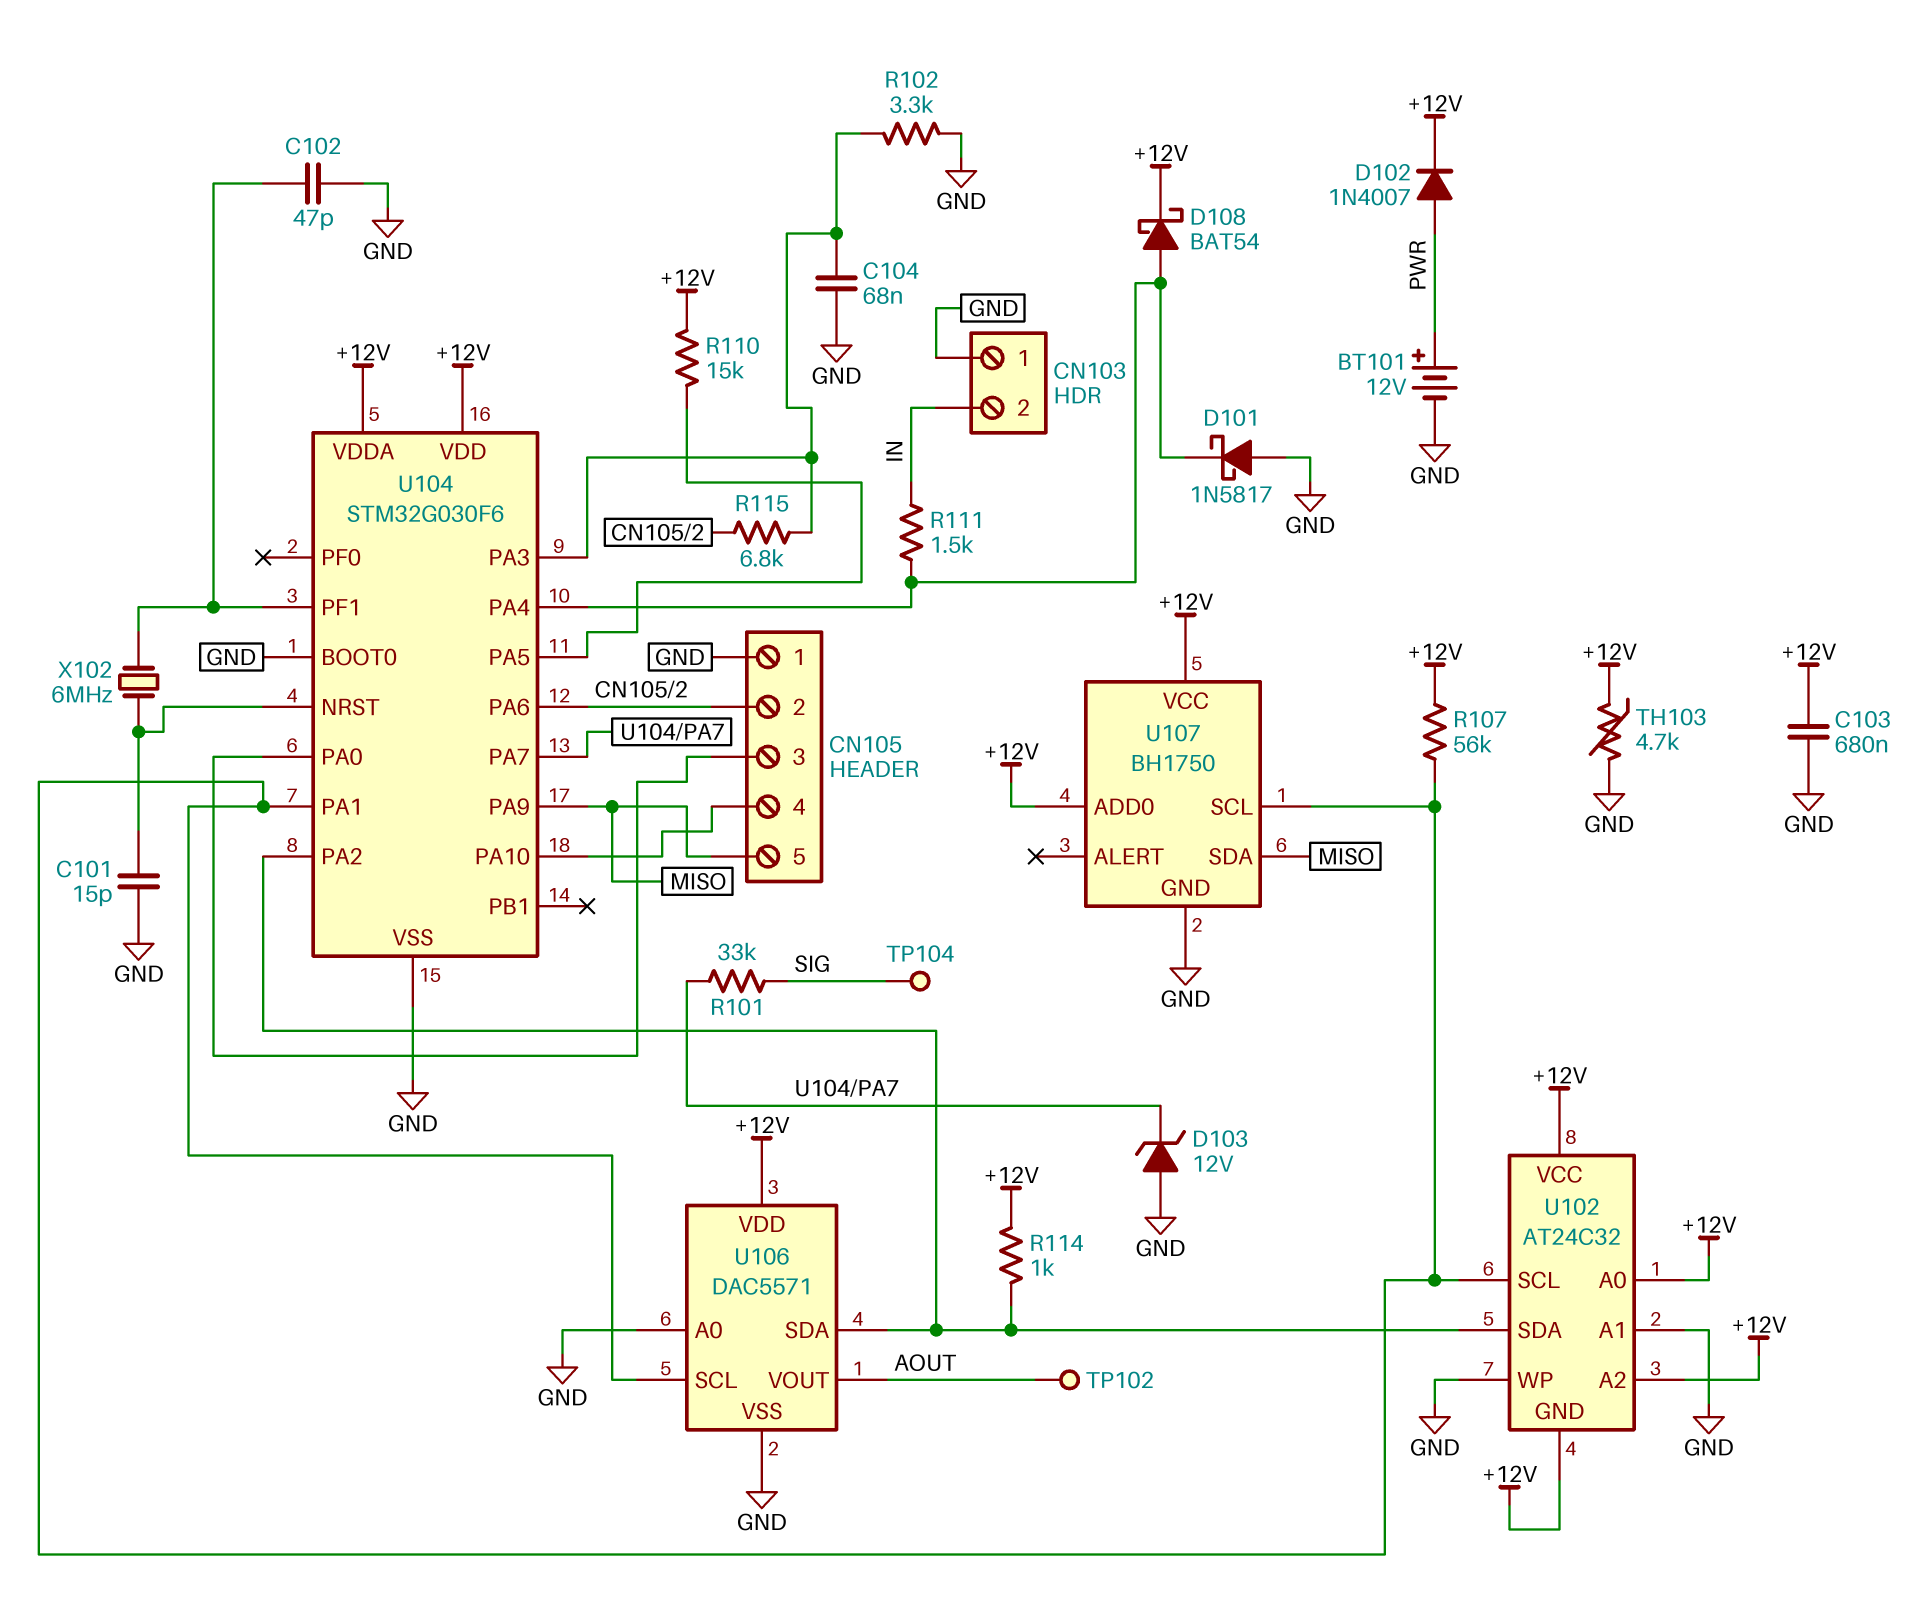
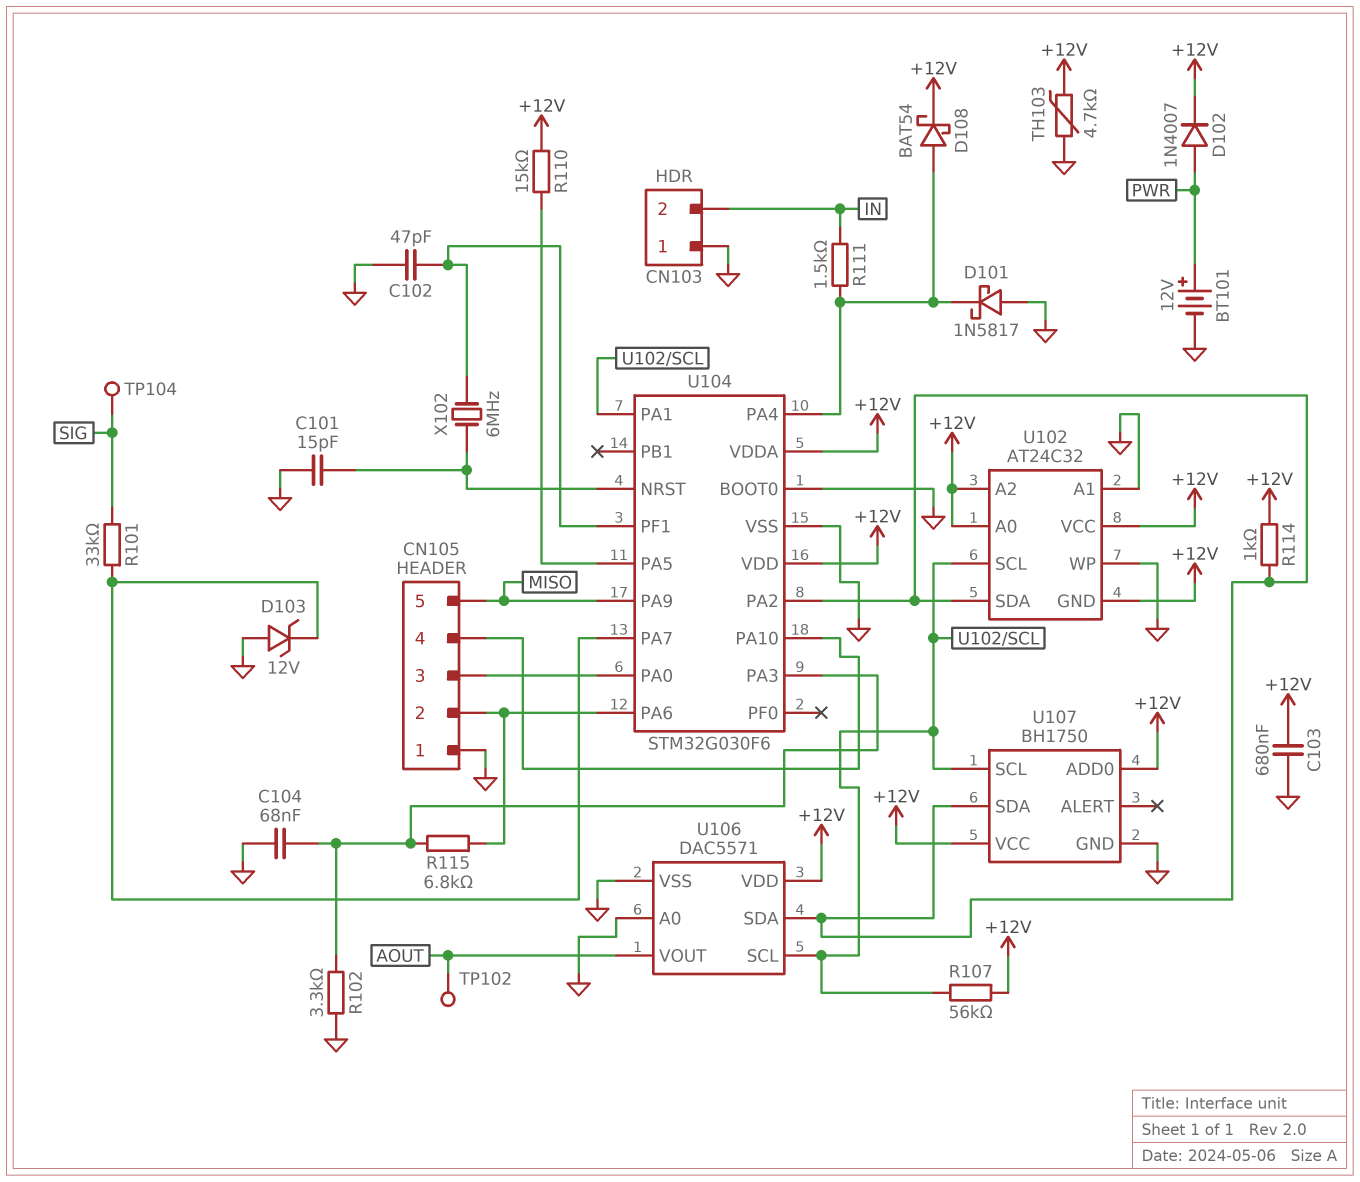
U107 pin SDA: MISO -> U102/SDA

